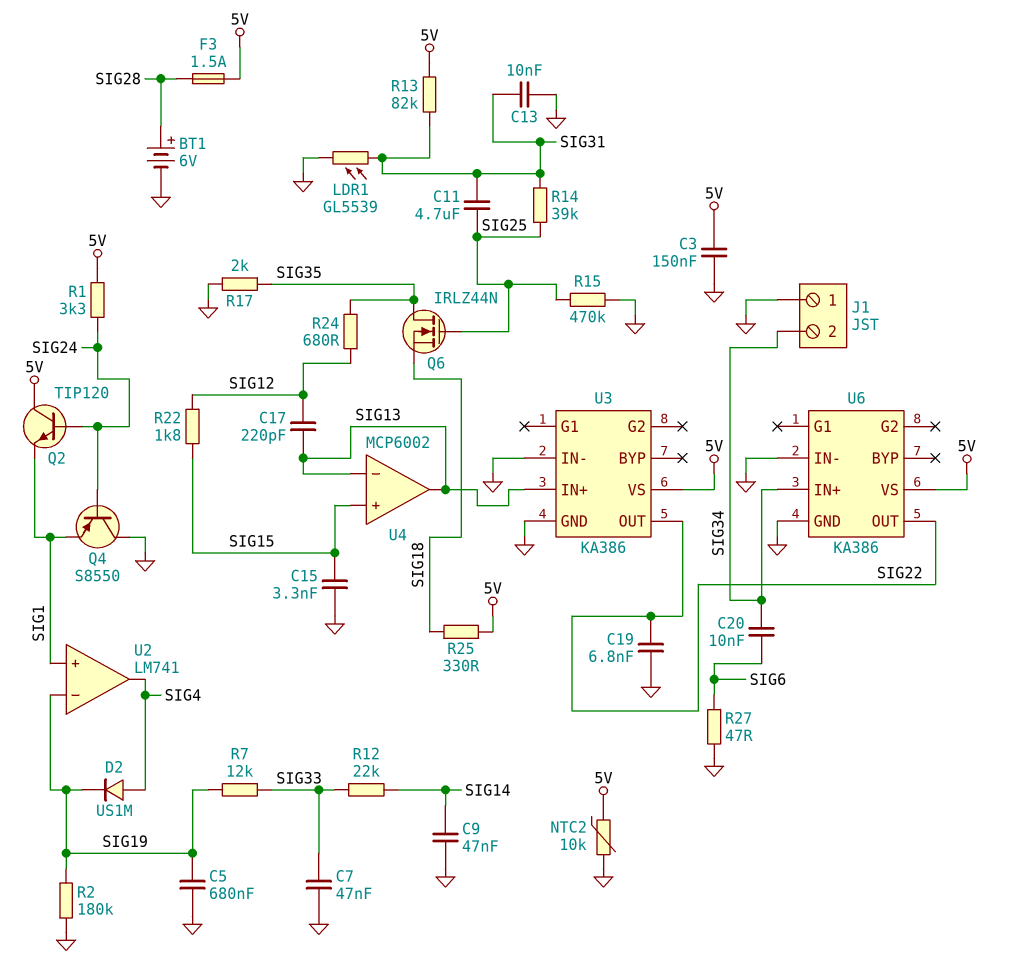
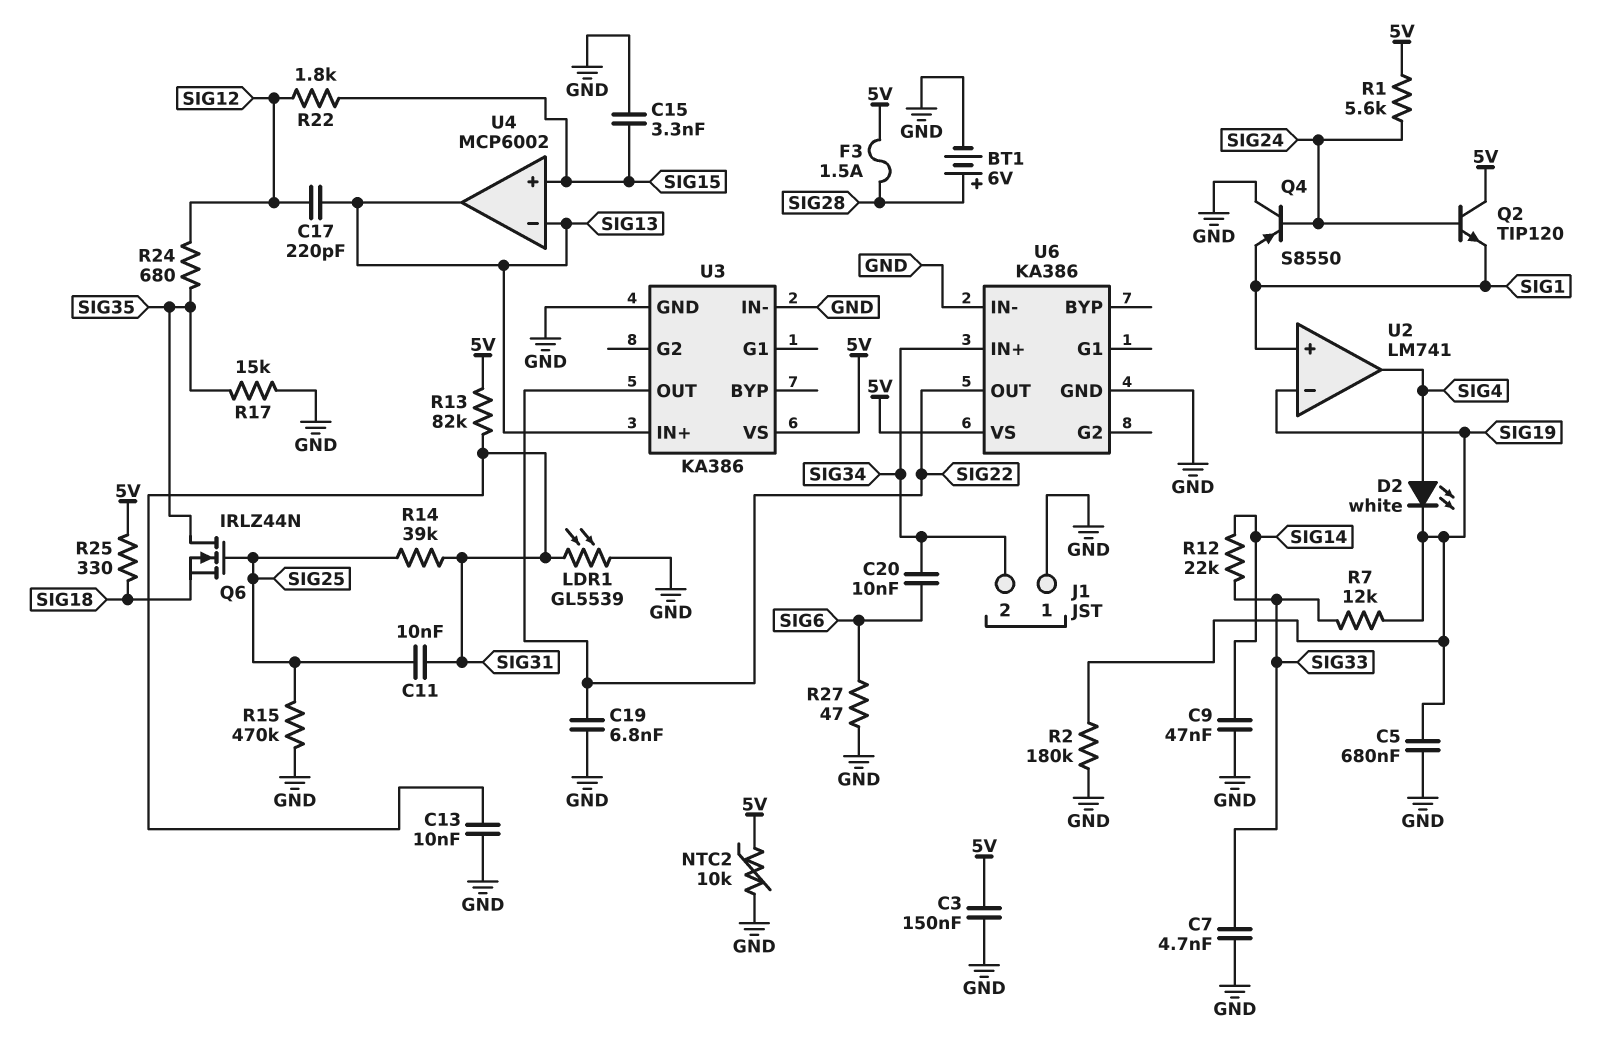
C7: 47nF (GND, SIG33) -> 4.7nF (GND, SIG33)
C11: 4.7uF (SIG25, SIG31) -> 10nF (SIG25, SIG31)
D2: diode US1M (A SIG4, K SIG19) -> LED white (A SIG4, K SIG19)
R1: 3.3k (5V, SIG24) -> 5.6k (5V, SIG24)
R17: 2k (GND, SIG35) -> 15k (GND, SIG35)

